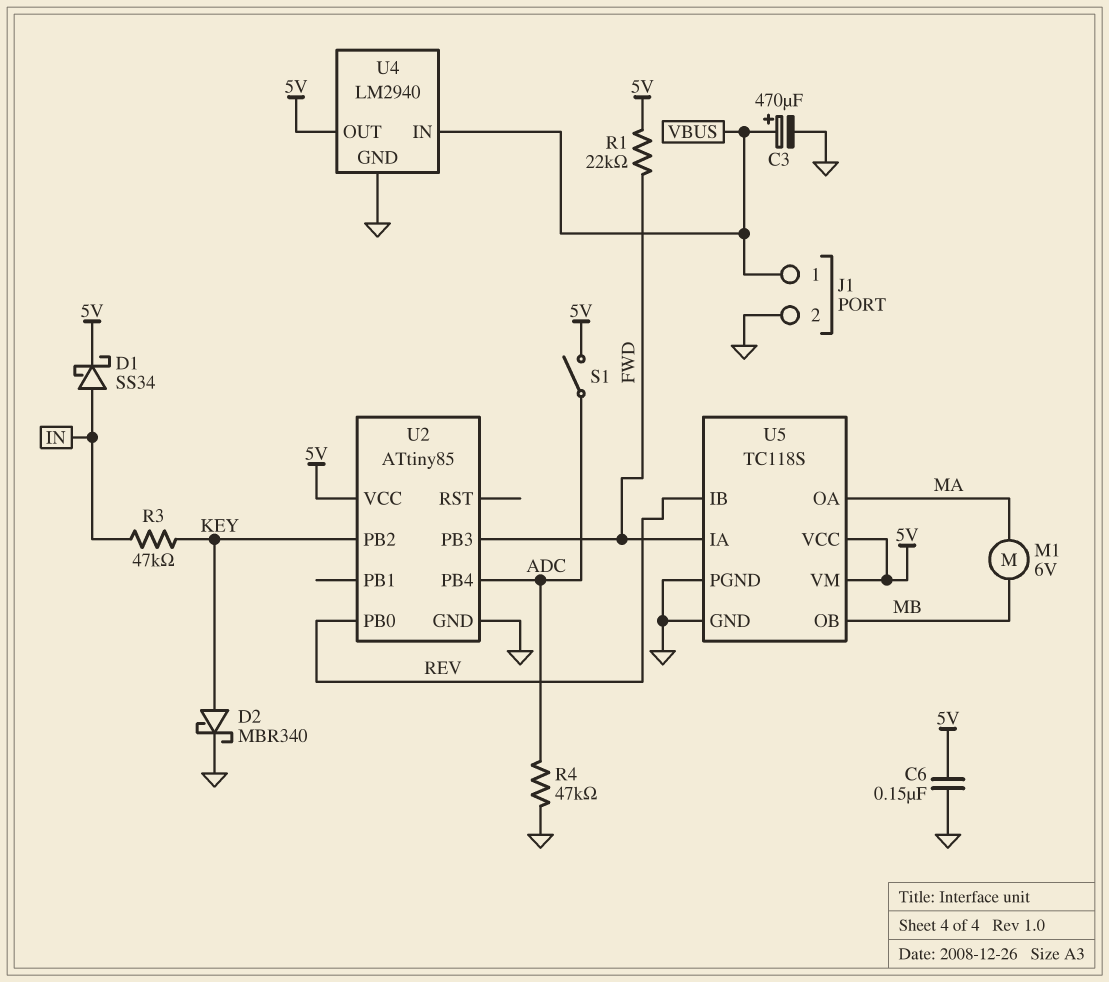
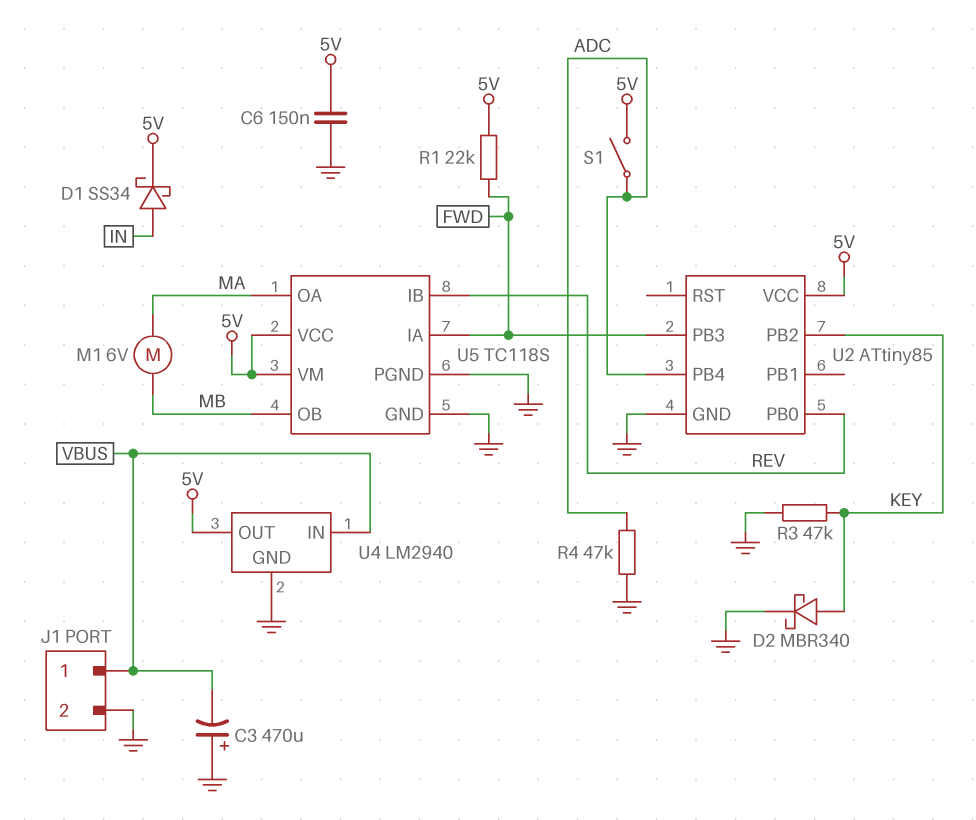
C3: 470uF (plus VBUS, minus GND) -> 470uF (plus GND, minus VBUS)
R3: 47k (IN, KEY) -> 47k (GND, KEY)

